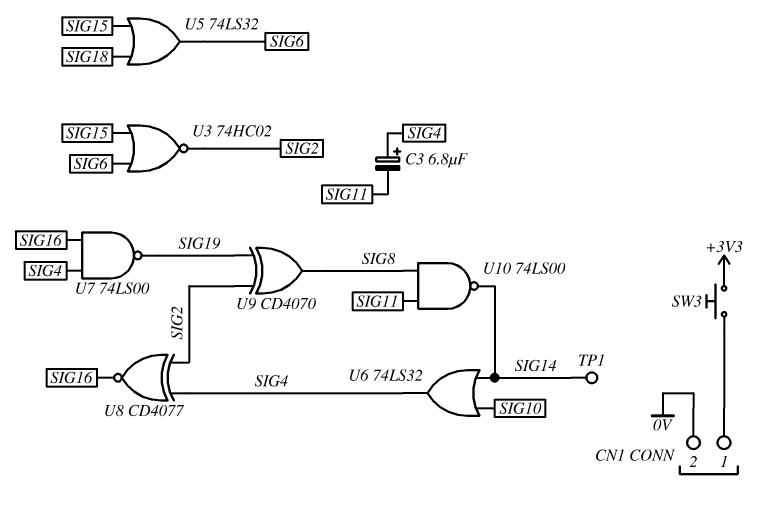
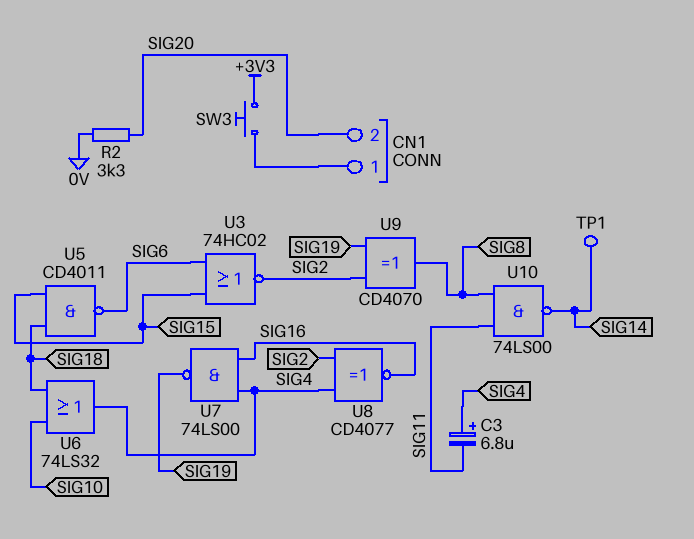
CN1 pin 2: 0V -> SIG20
R2: none -> 3.3k (0V, SIG20)
U5: OR 74LS32 (in SIG15, in SIG18, out SIG6) -> NAND CD4011 (in SIG15, in SIG18, out SIG6)
U6: OR 74LS32 (in SIG10, in SIG14, out SIG4) -> OR 74LS32 (in SIG10, in SIG18, out SIG4)

